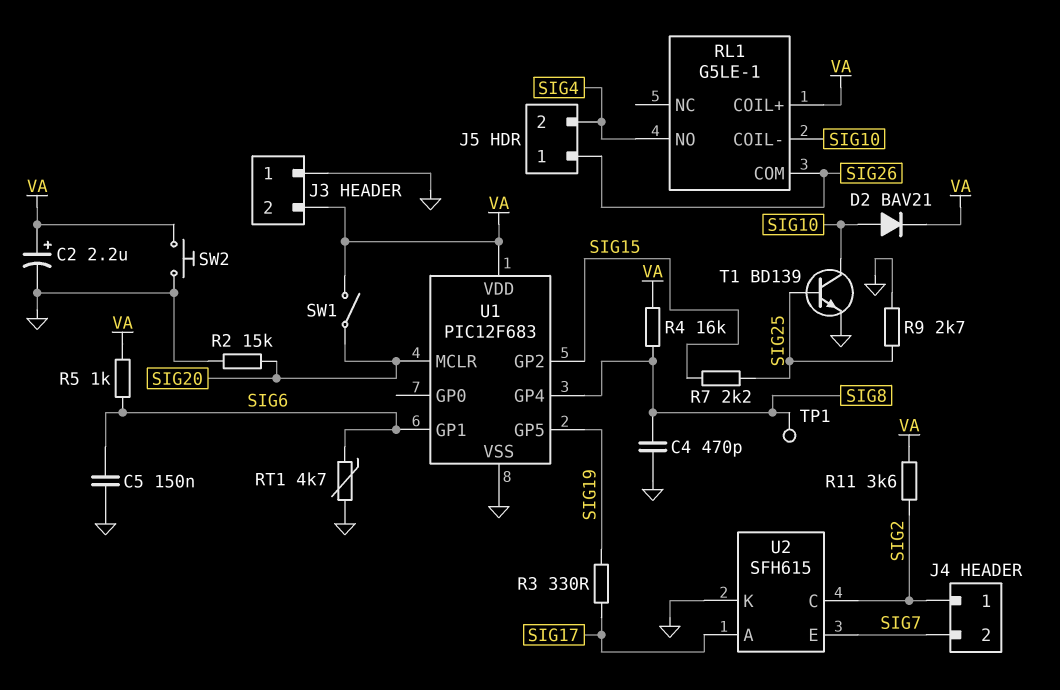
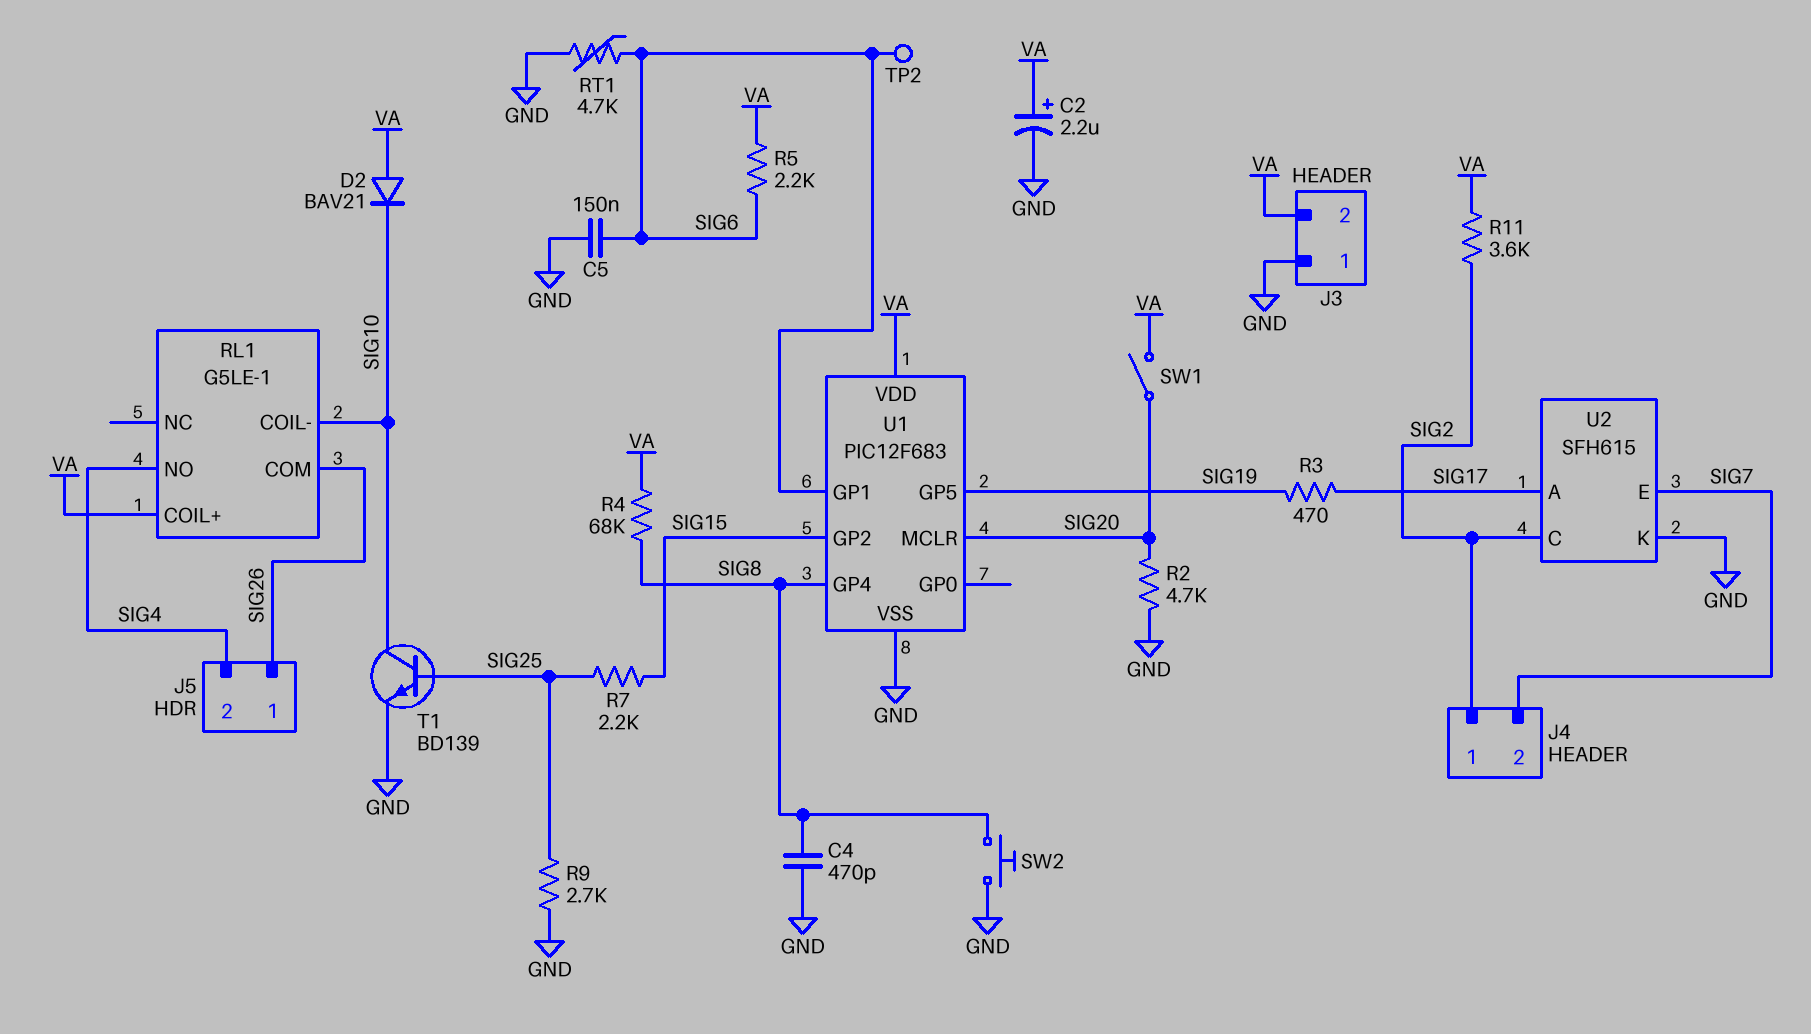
D2: diode BAV21 (A SIG10, K VA) -> diode BAV21 (A VA, K SIG10)
R2: 15k (GND, SIG20) -> 4.7k (GND, SIG20)
R3: 330 (SIG17, SIG19) -> 470 (SIG17, SIG19)
R4: 16k (SIG8, VA) -> 68k (SIG8, VA)
R5: 1k (SIG6, VA) -> 2.2k (SIG6, VA)
SW2: button (GND, VA) -> button (GND, SIG8)
TP1: test point (SIG8) -> none
TP2: none -> test point (SIG6)

